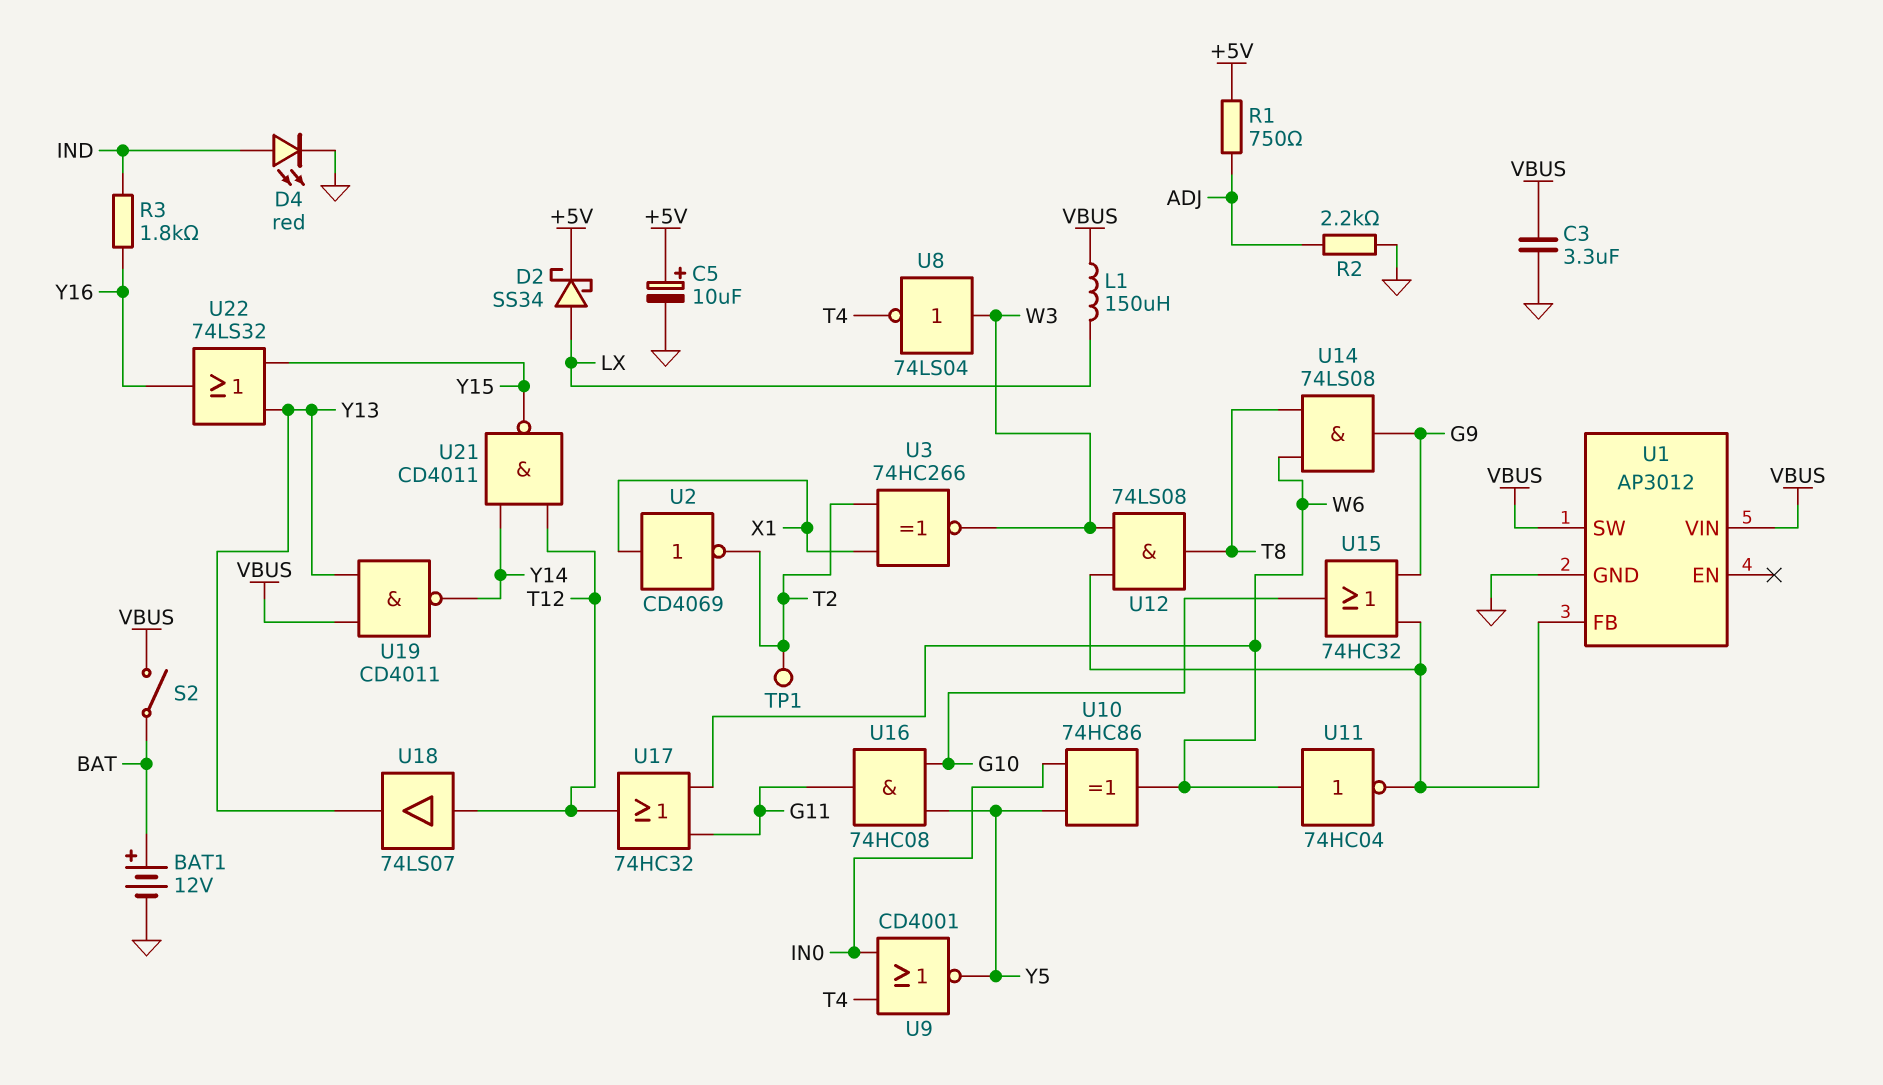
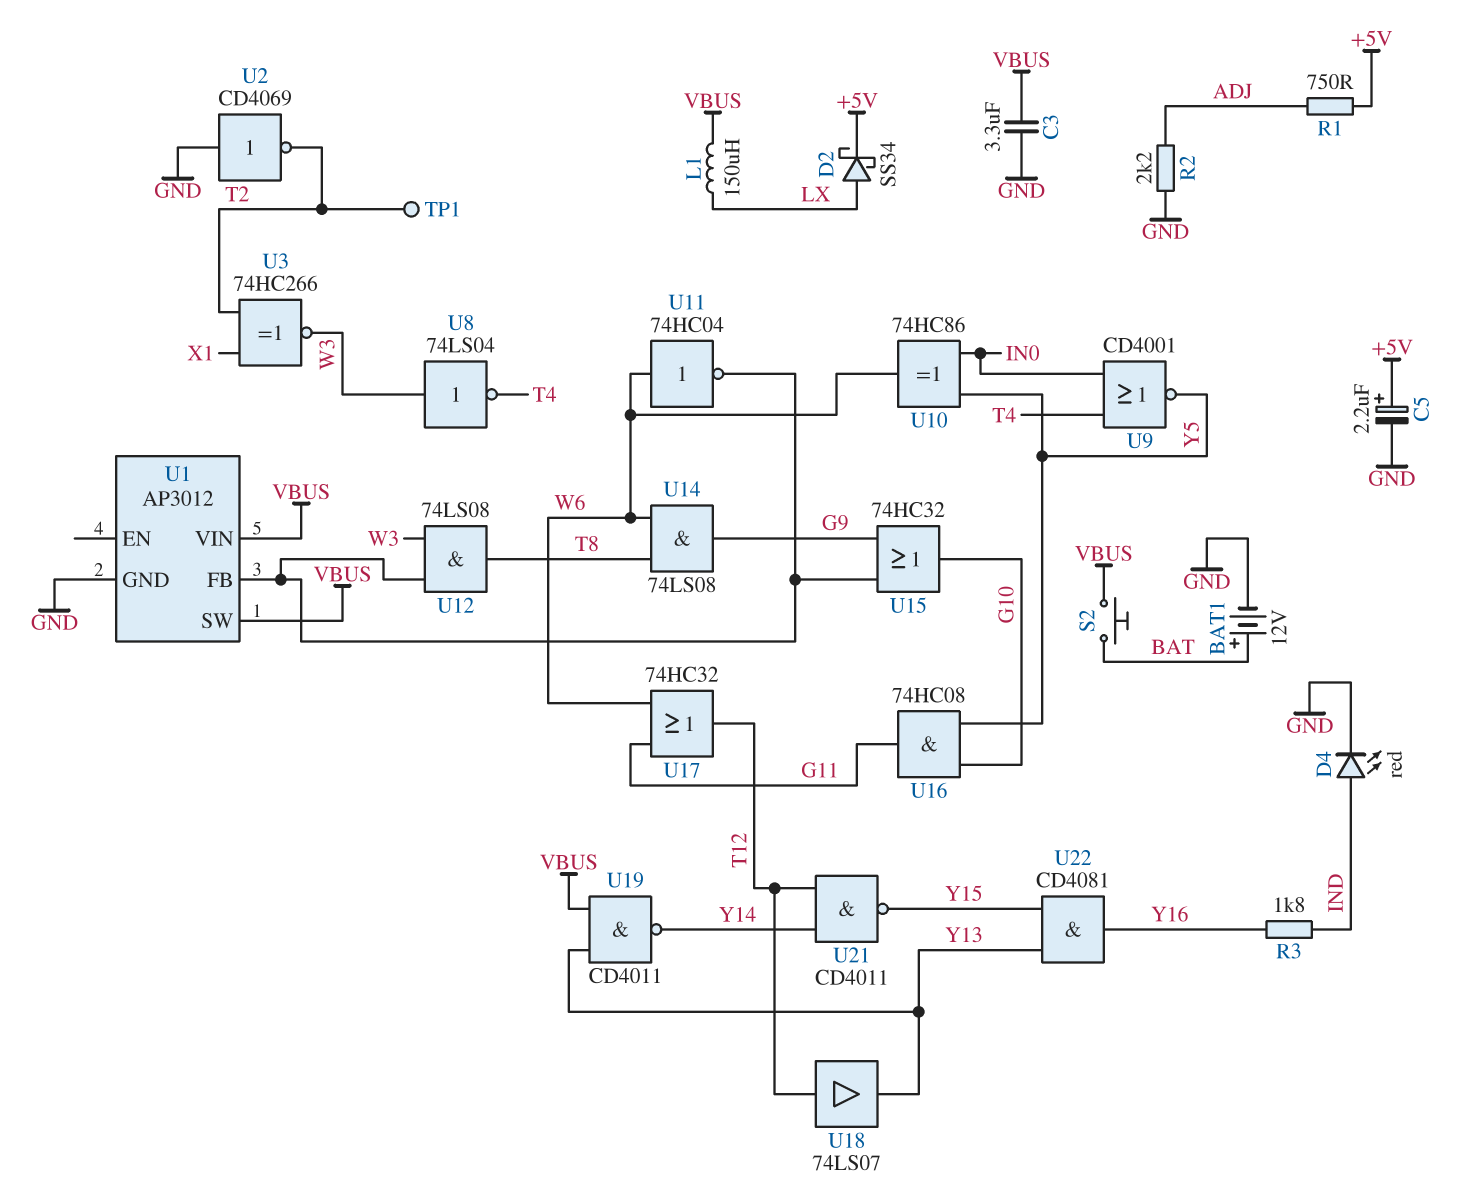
C5: 10uF (plus +5V, minus GND) -> 2.2uF (plus +5V, minus GND)
S2: switch (BAT, VBUS) -> button (BAT, VBUS)
U2: NOT CD4069 (in X1, out T2) -> NOT CD4069 (in GND, out T2)
U22: OR 74LS32 (in Y13, in Y15, out Y16) -> AND CD4081 (in Y13, in Y15, out Y16)

